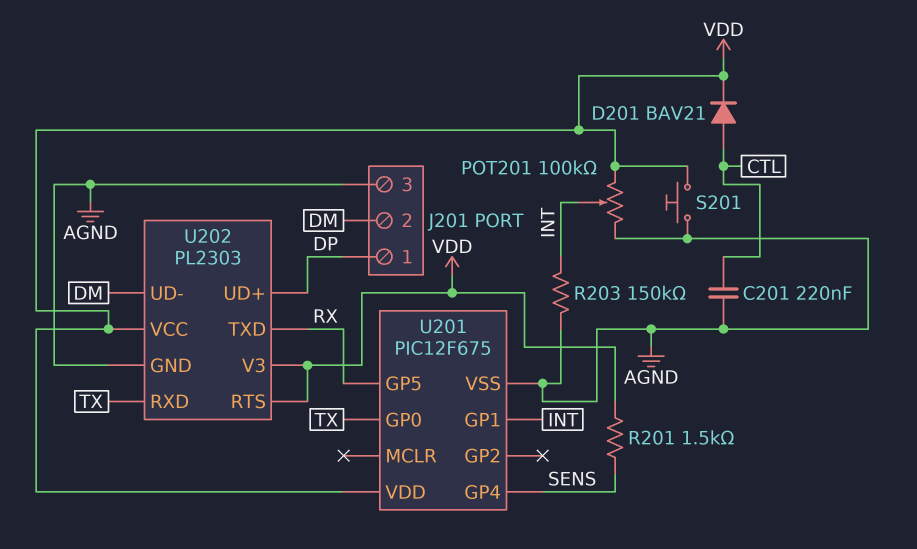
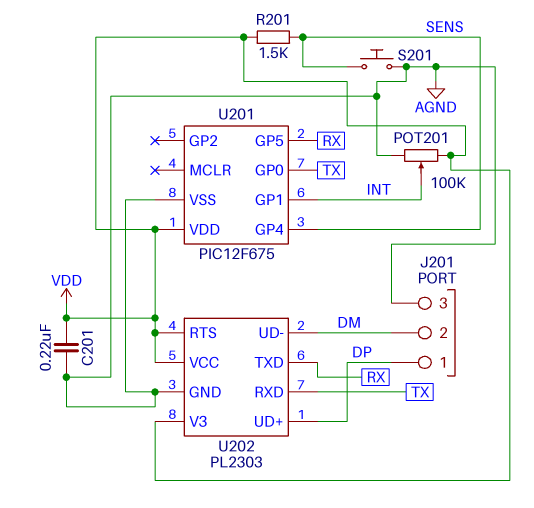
C201: 220nF (AGND, CTL) -> 220nF (AGND, VDD)
D201: diode BAV21 (A CTL, K VDD) -> none
R203: 150k (AGND, INT) -> none
S201: button (AGND, VDD) -> button (AGND, SENS)

